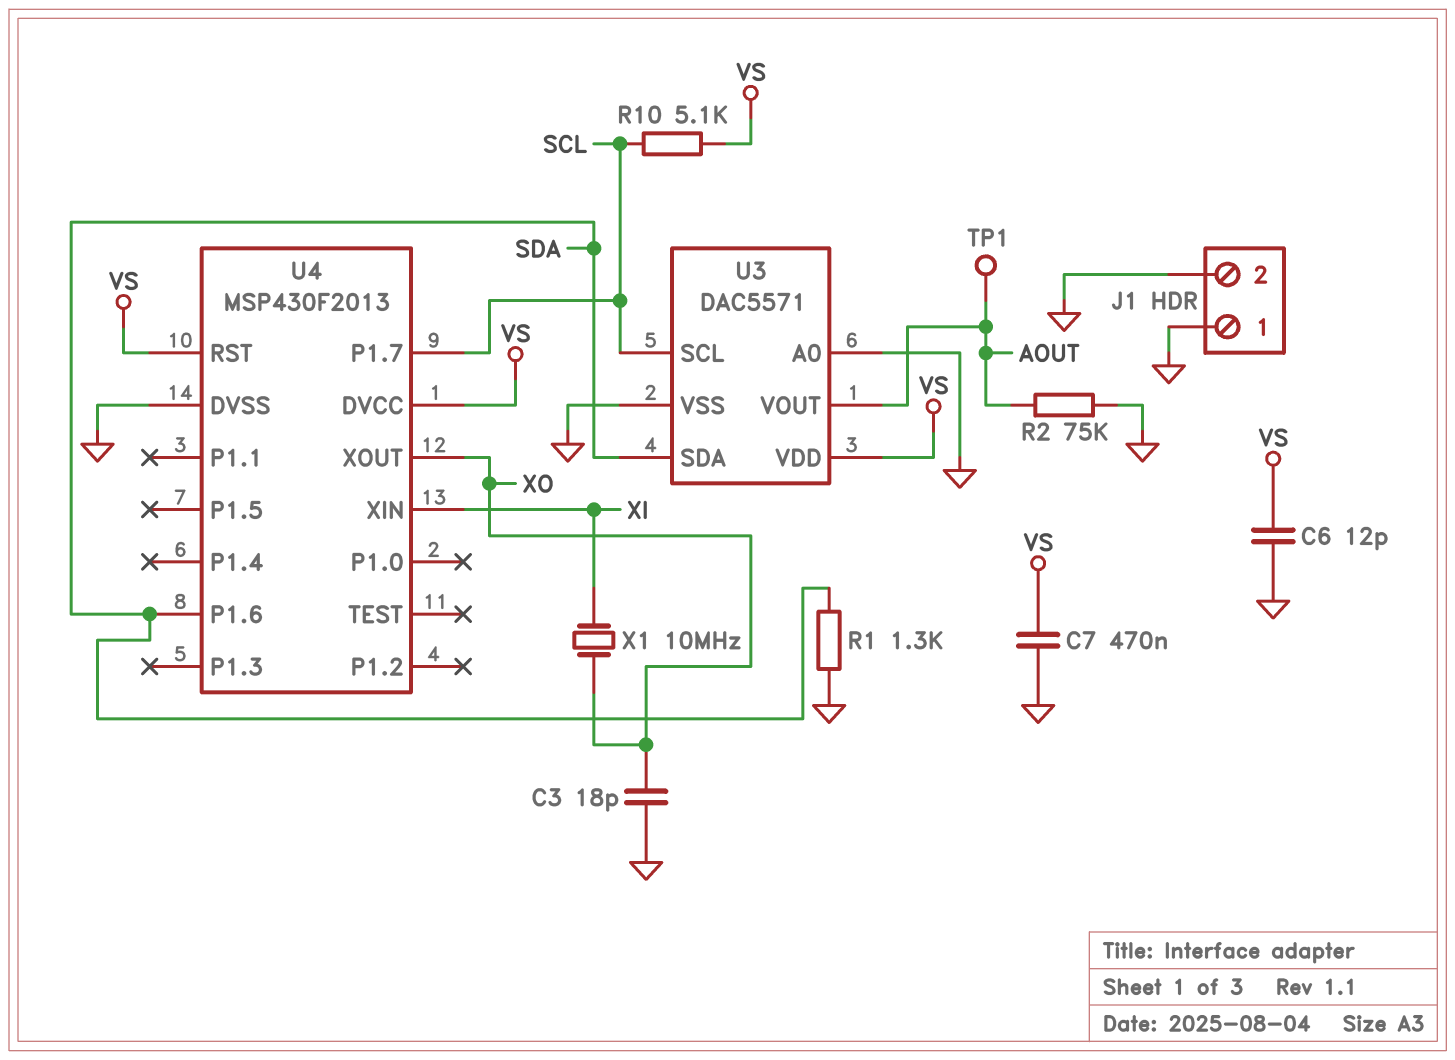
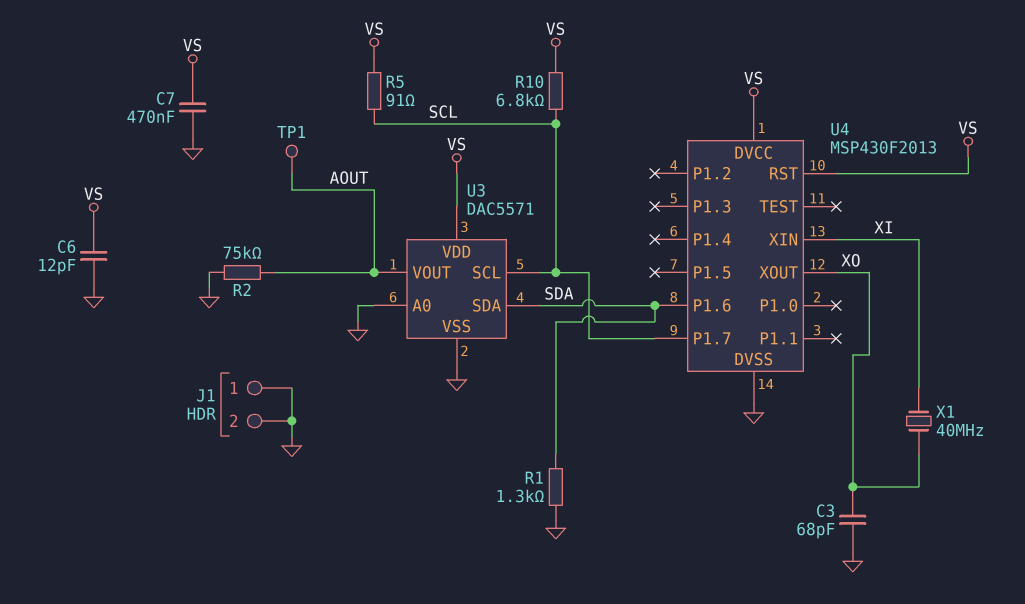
C3: 18pF (GND, XO) -> 68pF (GND, XO)
R5: none -> 91 (SCL, VS)
R10: 5.1k (SCL, VS) -> 6.8k (SCL, VS)
X1: 10MHz (XI, XO) -> 40MHz (XI, XO)

